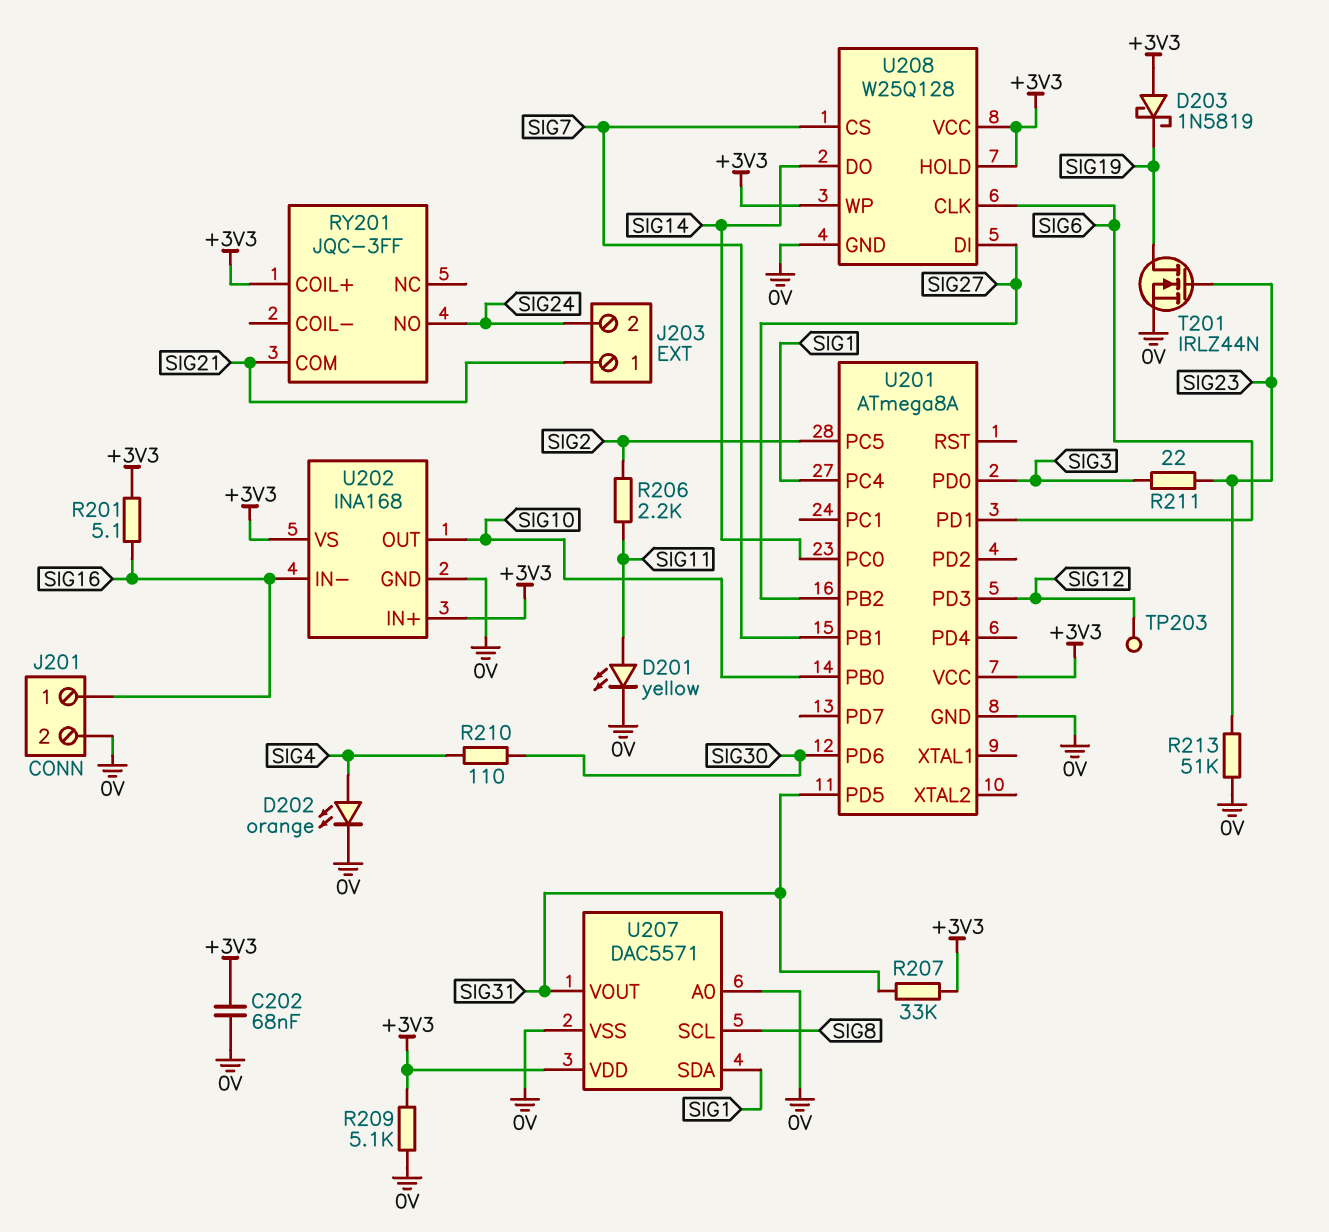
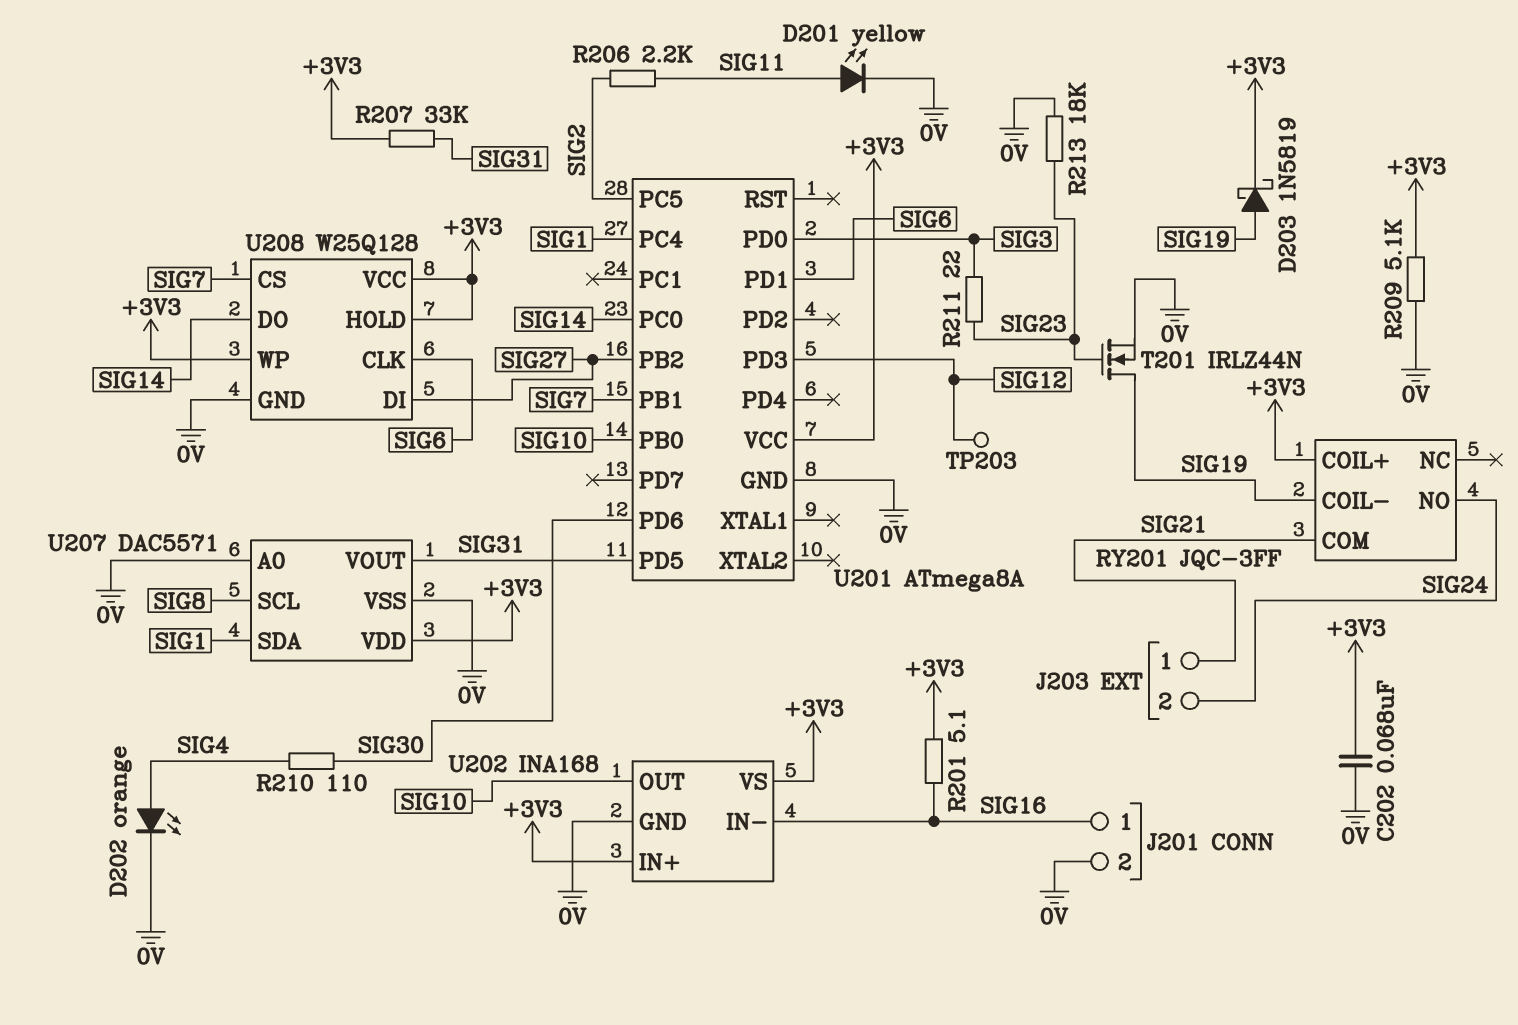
D203: schottky 1N5819 (A +3V3, K SIG19) -> schottky 1N5819 (A SIG19, K +3V3)
R213: 51k (0V, SIG23) -> 18k (0V, SIG23)
RY201 pin COIL-: none -> SIG19

